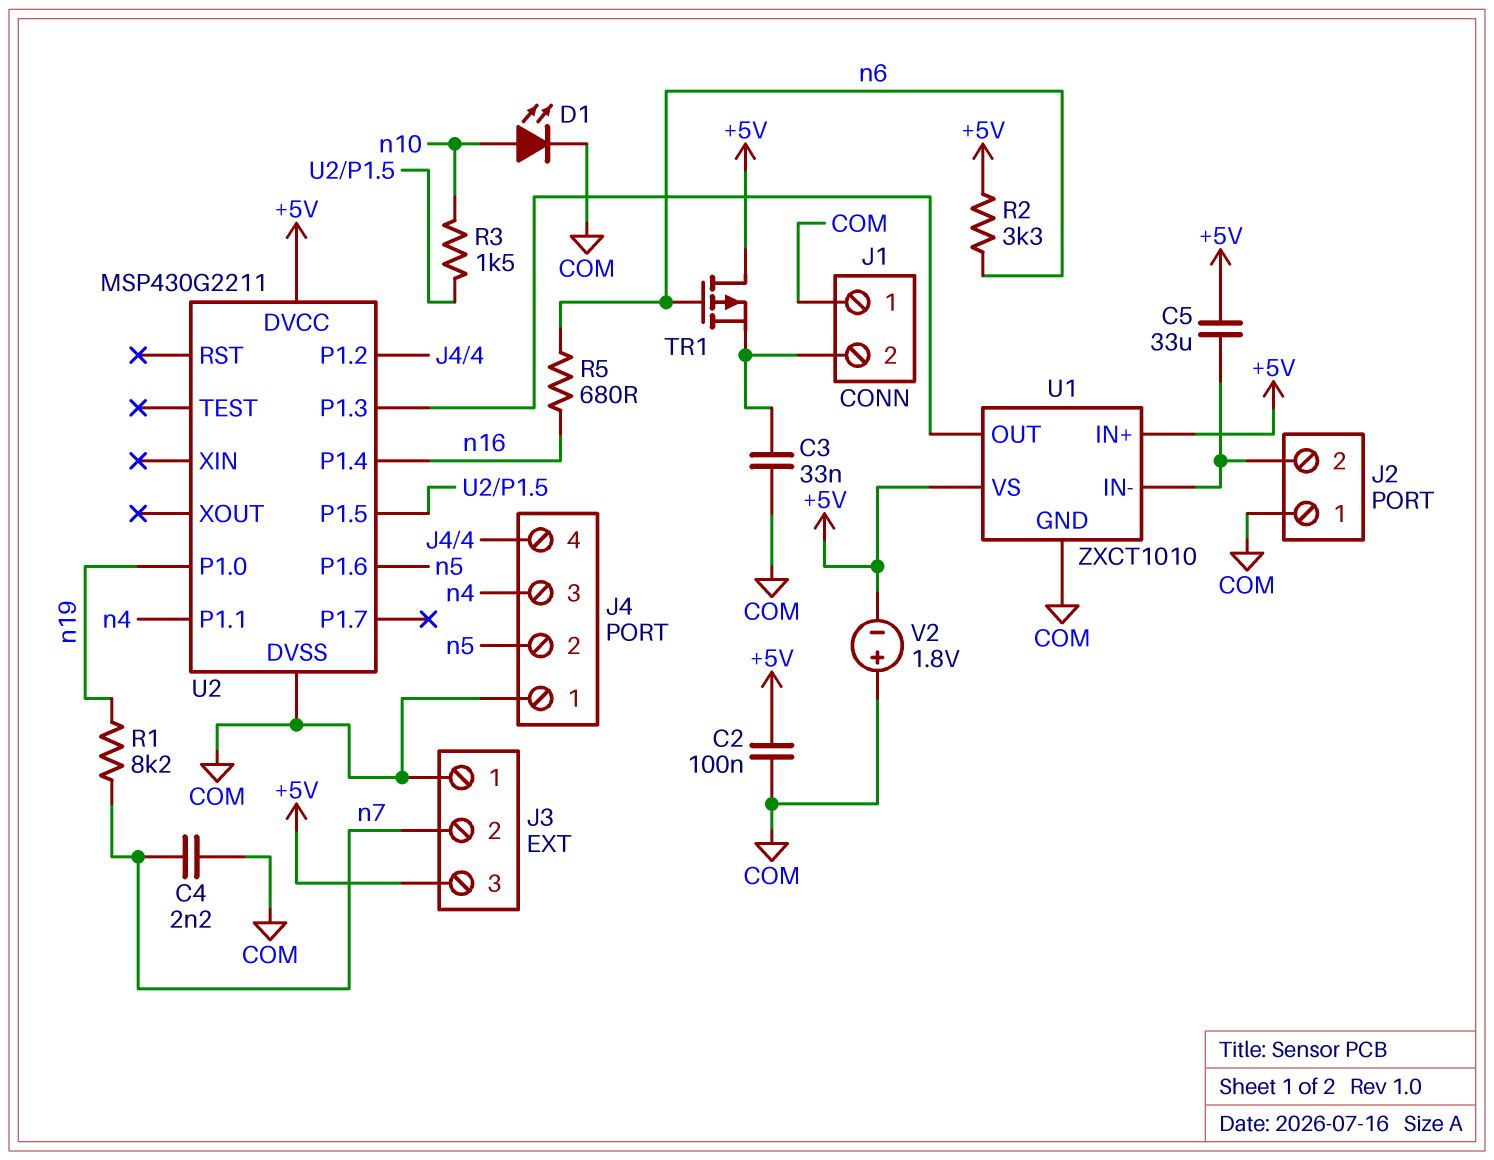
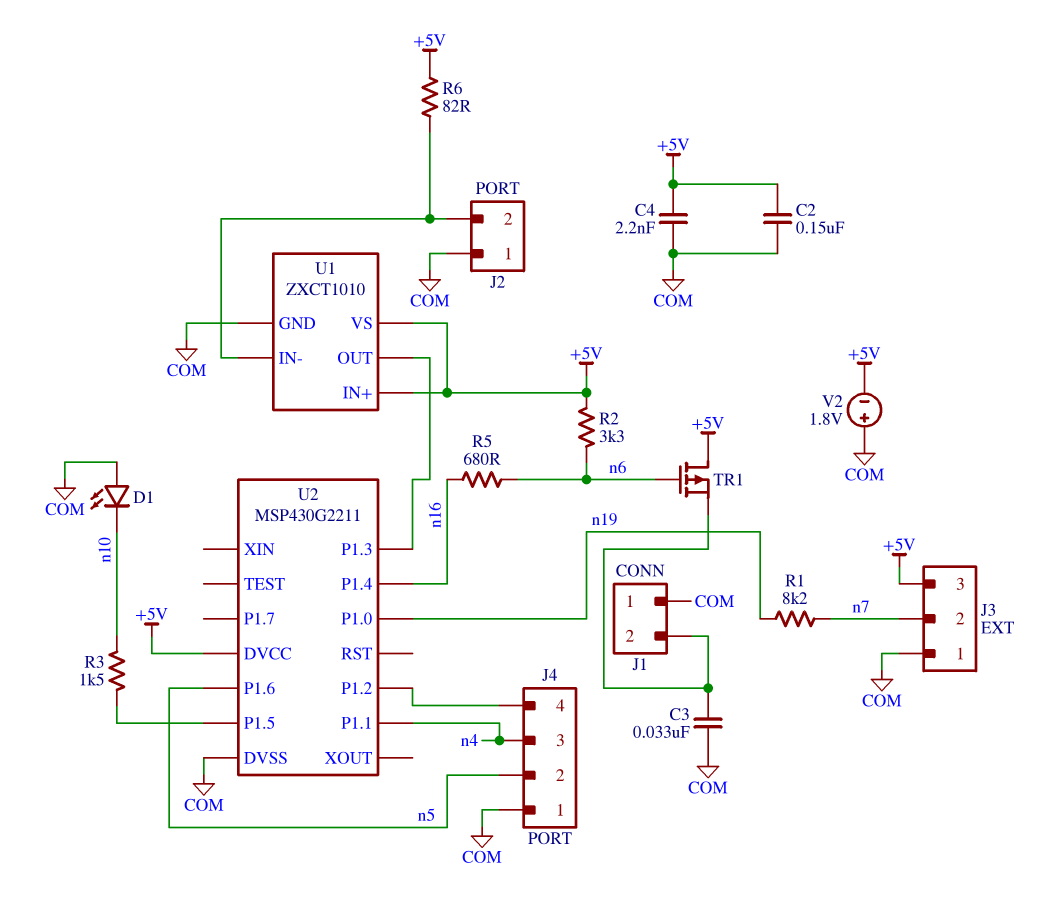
C2: 100nF (+5V, COM) -> 150nF (+5V, COM)
C4: 2.2nF (COM, n7) -> 2.2nF (+5V, COM)
C5: 33uF (+5V, J2/2) -> none
D1: LED (A n10, K COM) -> LED (A COM, K n10)
R6: none -> 82 (+5V, J2/2)

